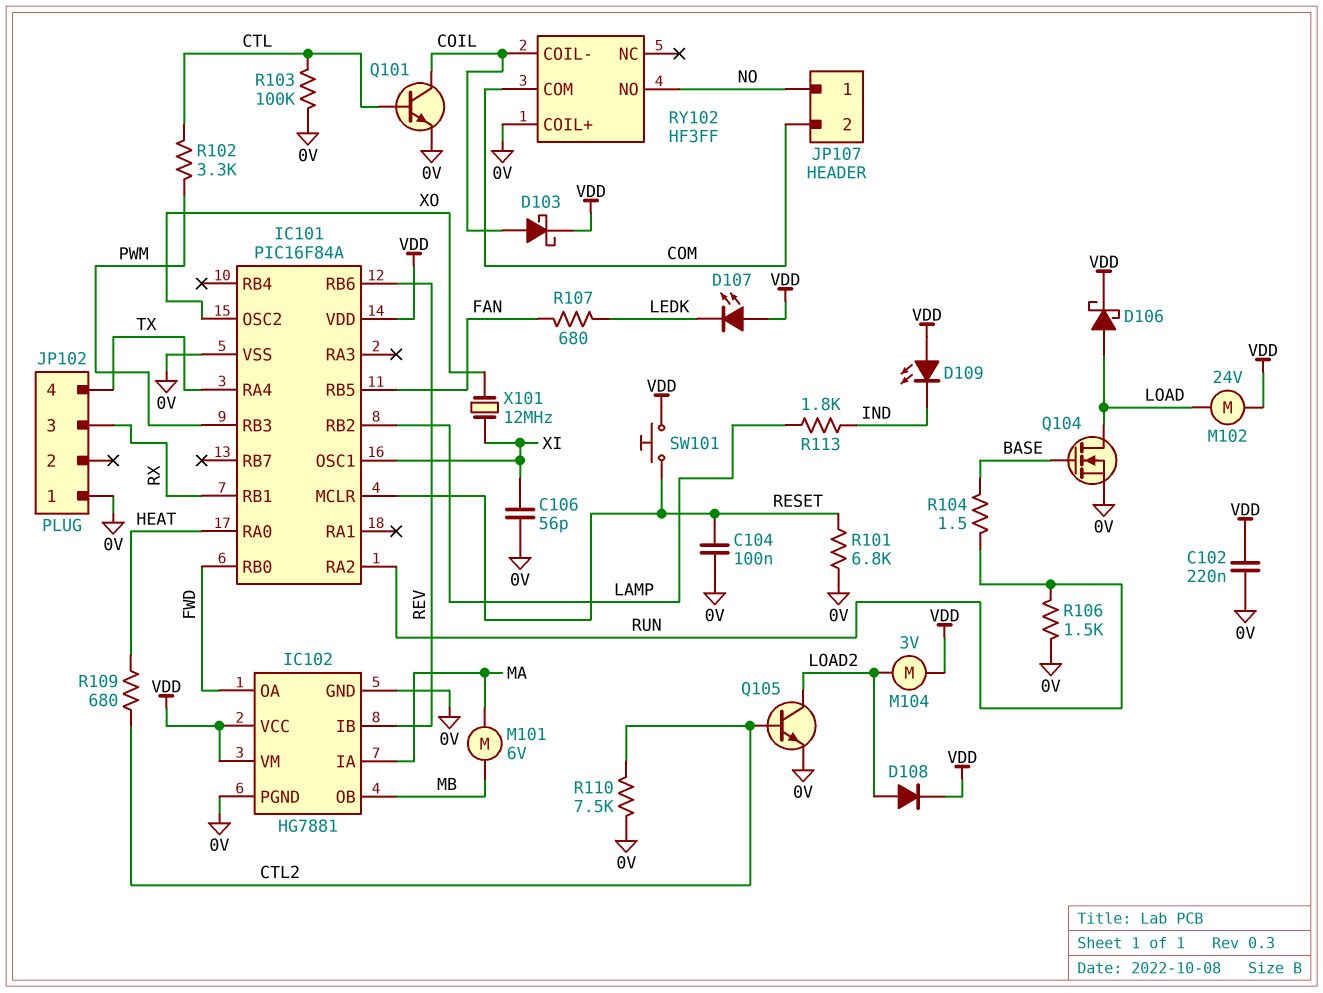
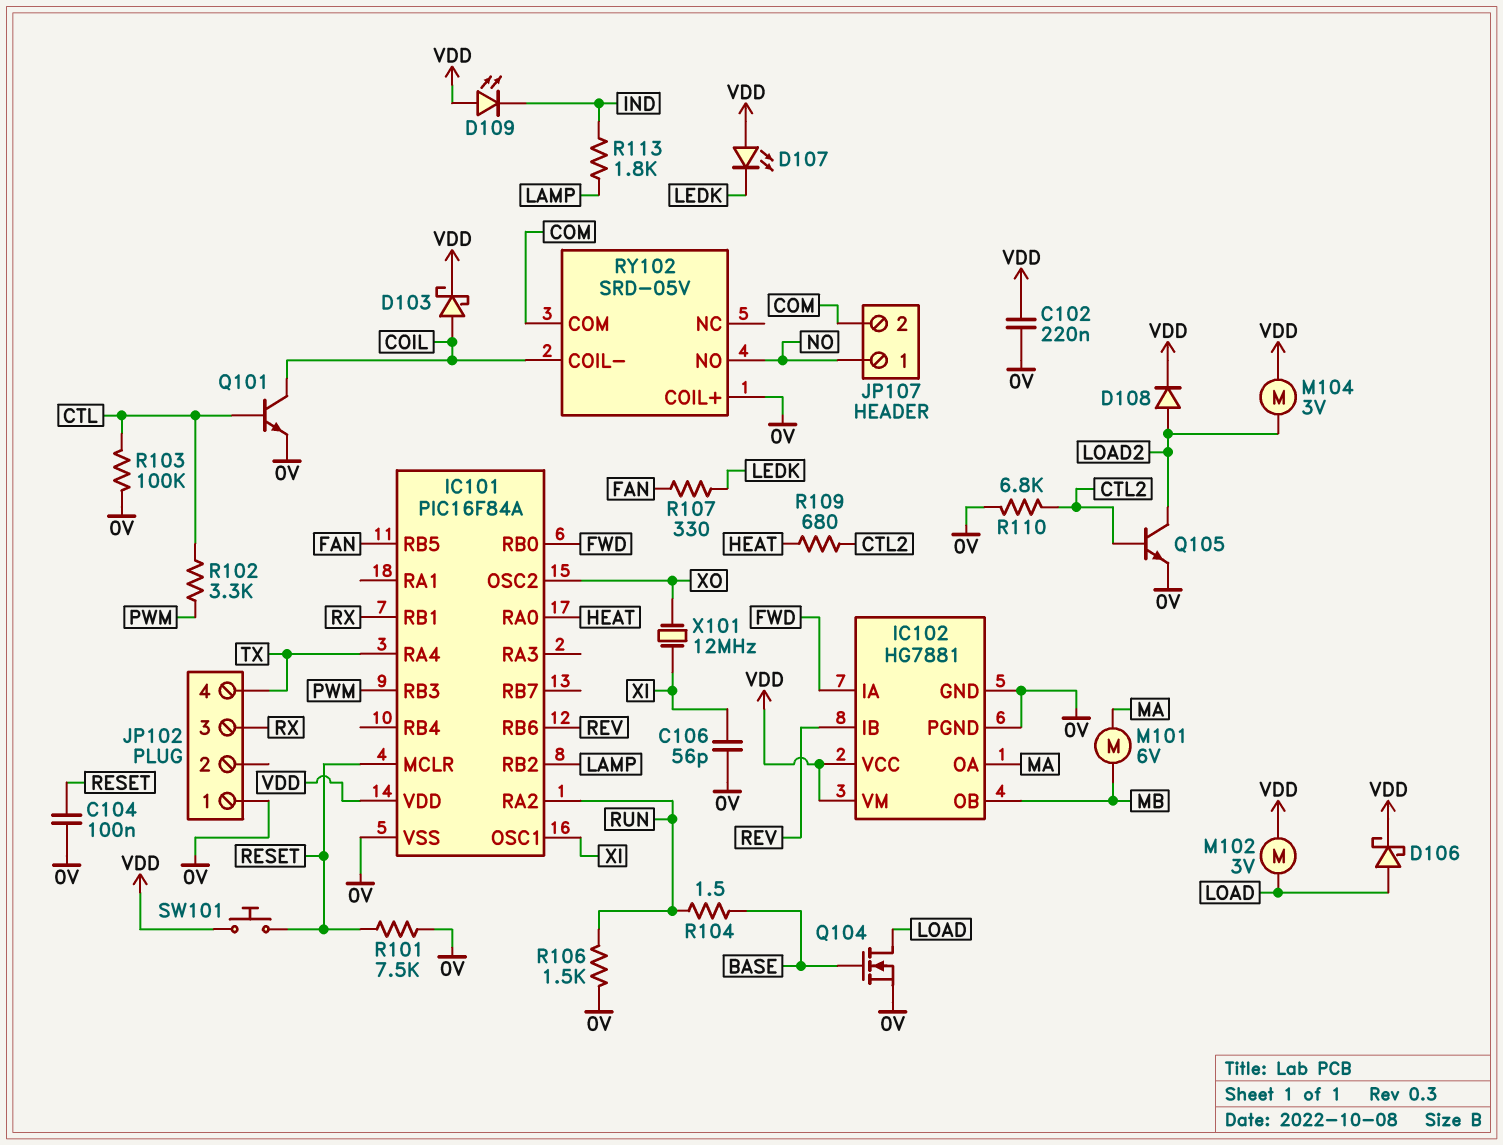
IC102 pin IA: MA -> FWD
IC102 pin OA: FWD -> MA
M102: motor 24V (LOAD, VDD) -> motor 3V (LOAD, VDD)
R101: 6.8k (0V, RESET) -> 7.5k (0V, RESET)
R107: 680 (FAN, LEDK) -> 330 (FAN, LEDK)
R110: 7.5k (0V, CTL2) -> 6.8k (0V, CTL2)
RY102: HF3FF -> SRD-05V

